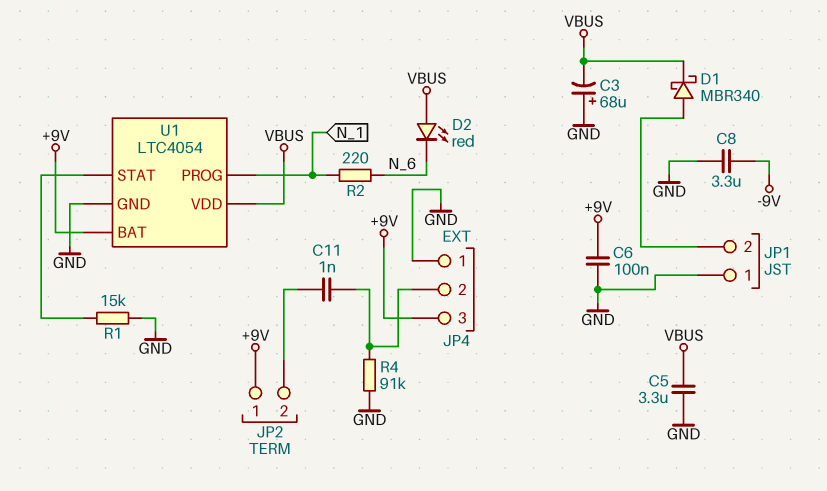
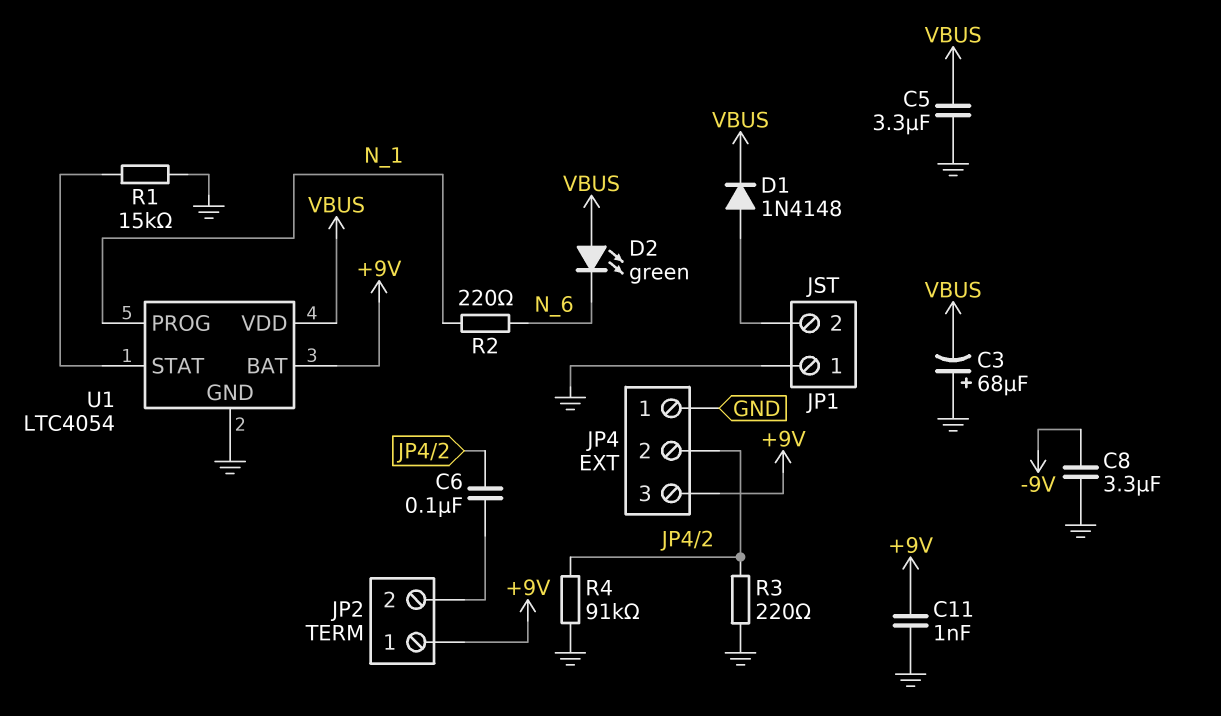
C6: 100nF (+9V, GND) -> 100nF (JP2/2, JP4/2)
C11: 1nF (JP2/2, JP4/2) -> 1nF (+9V, GND)
D1: schottky MBR340 (A JP1/2, K VBUS) -> diode 1N4148 (A JP1/2, K VBUS)
D2: LED red (A VBUS, K N_6) -> LED green (A VBUS, K N_6)
R3: none -> 220 (GND, JP4/2)

